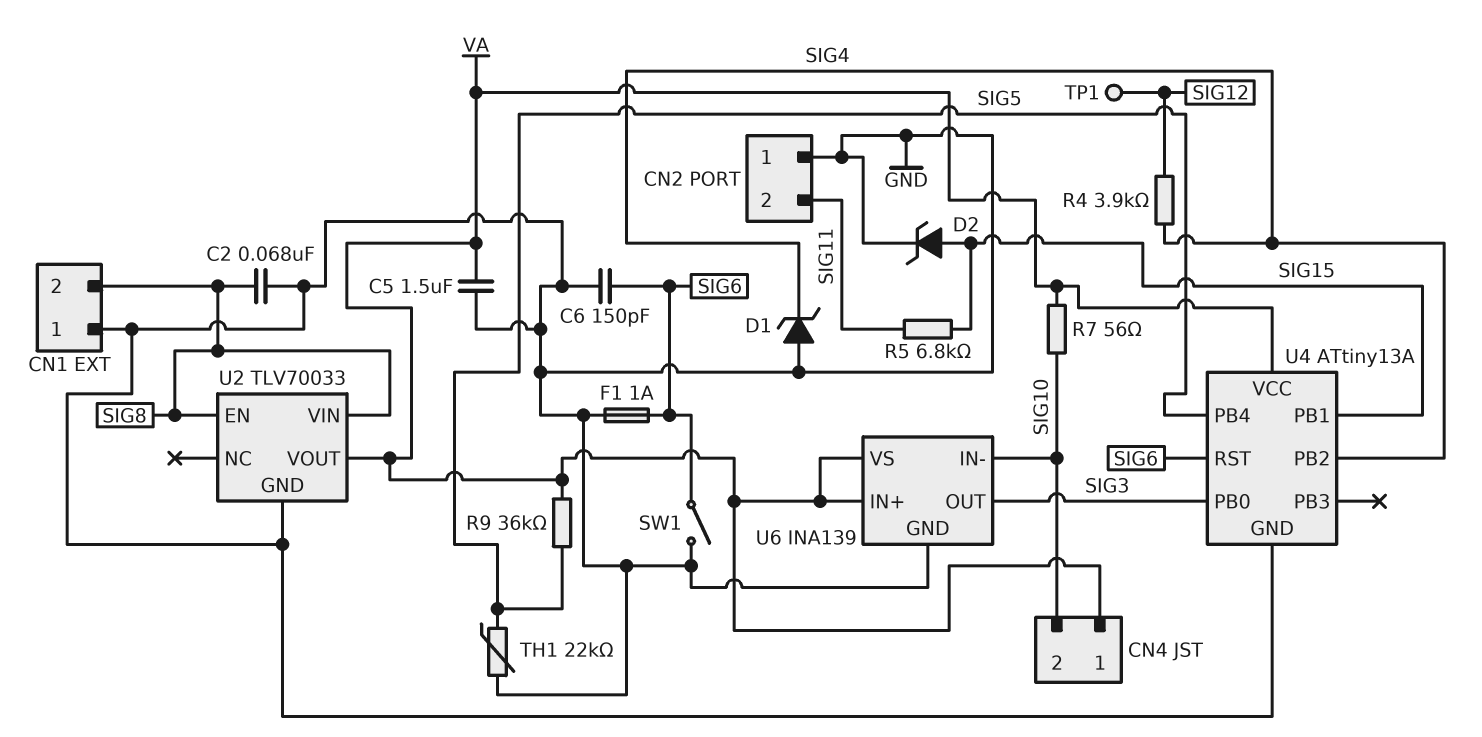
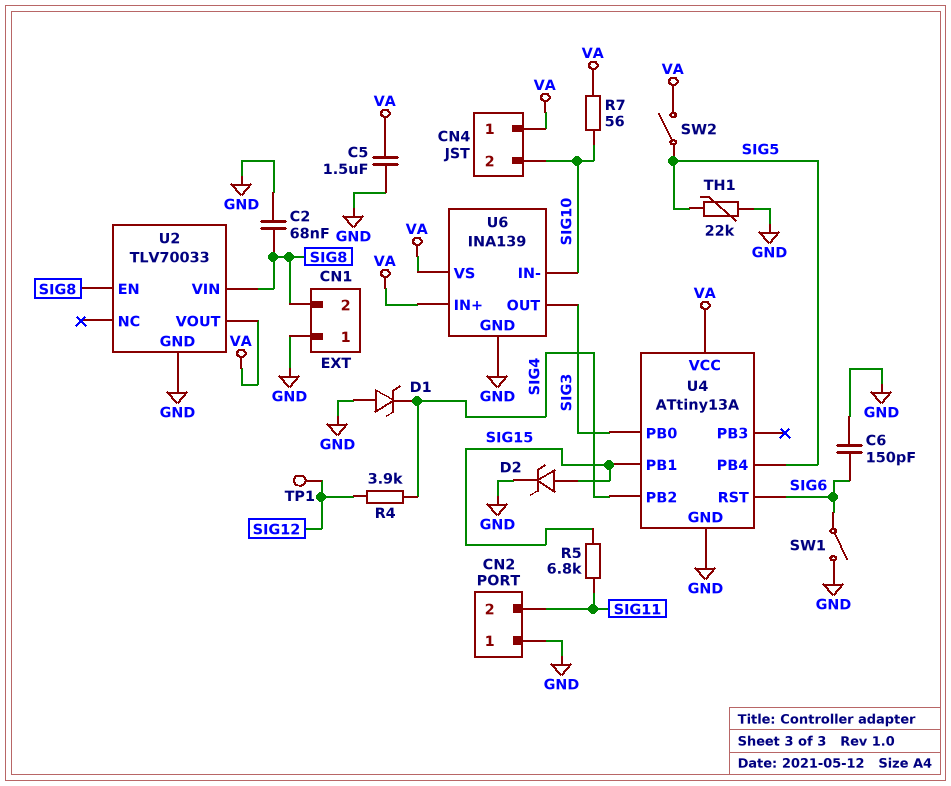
F1: 1A (GND, SIG6) -> none
R9: 36k (SIG5, VA) -> none
SW2: none -> switch (SIG5, VA)

